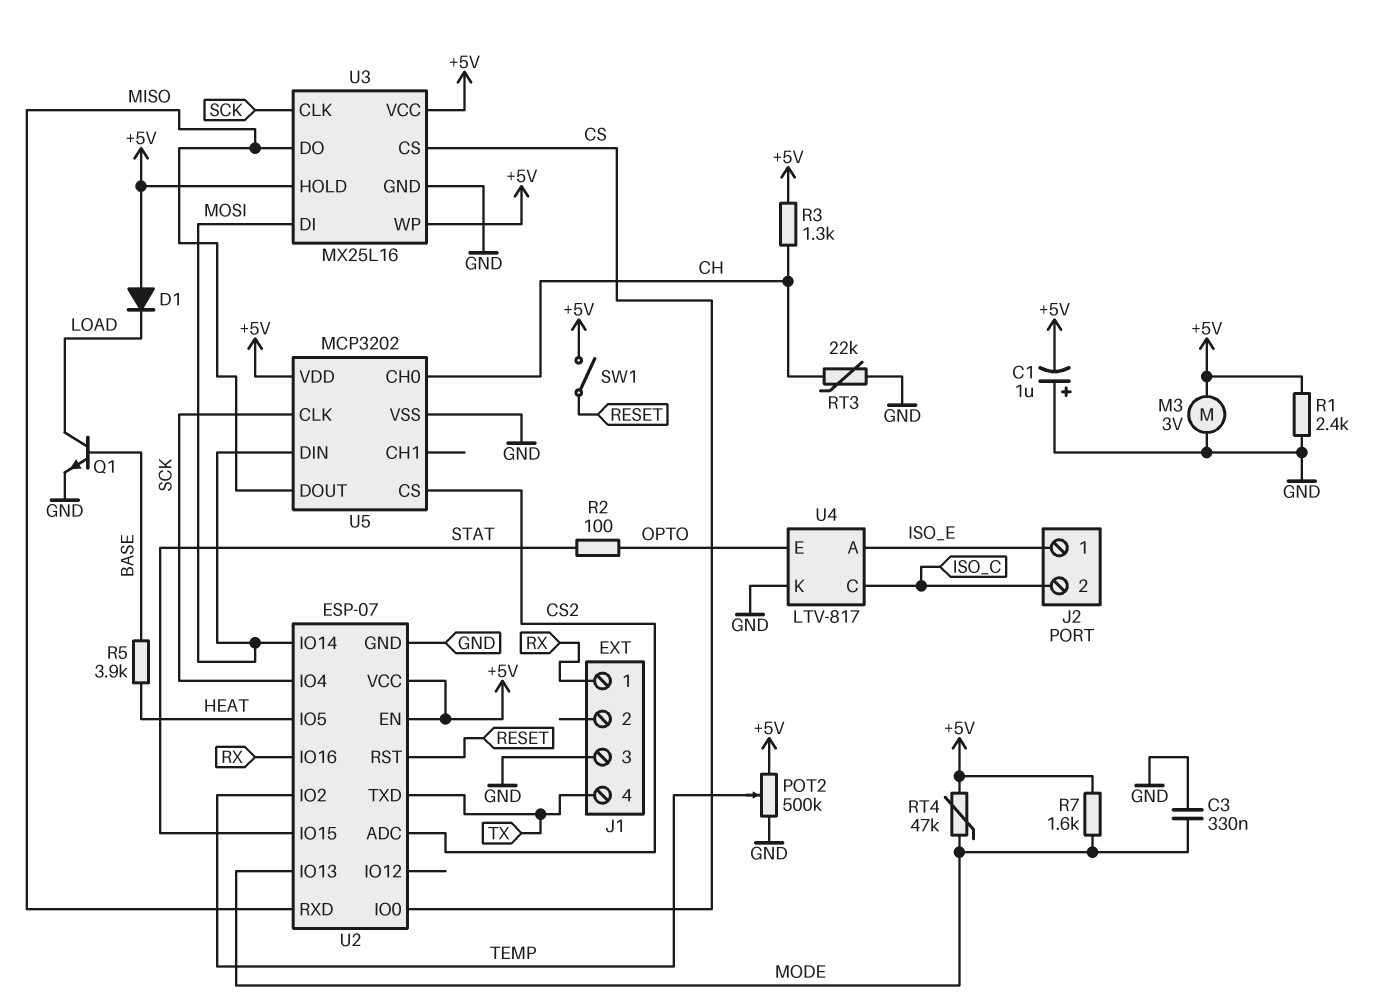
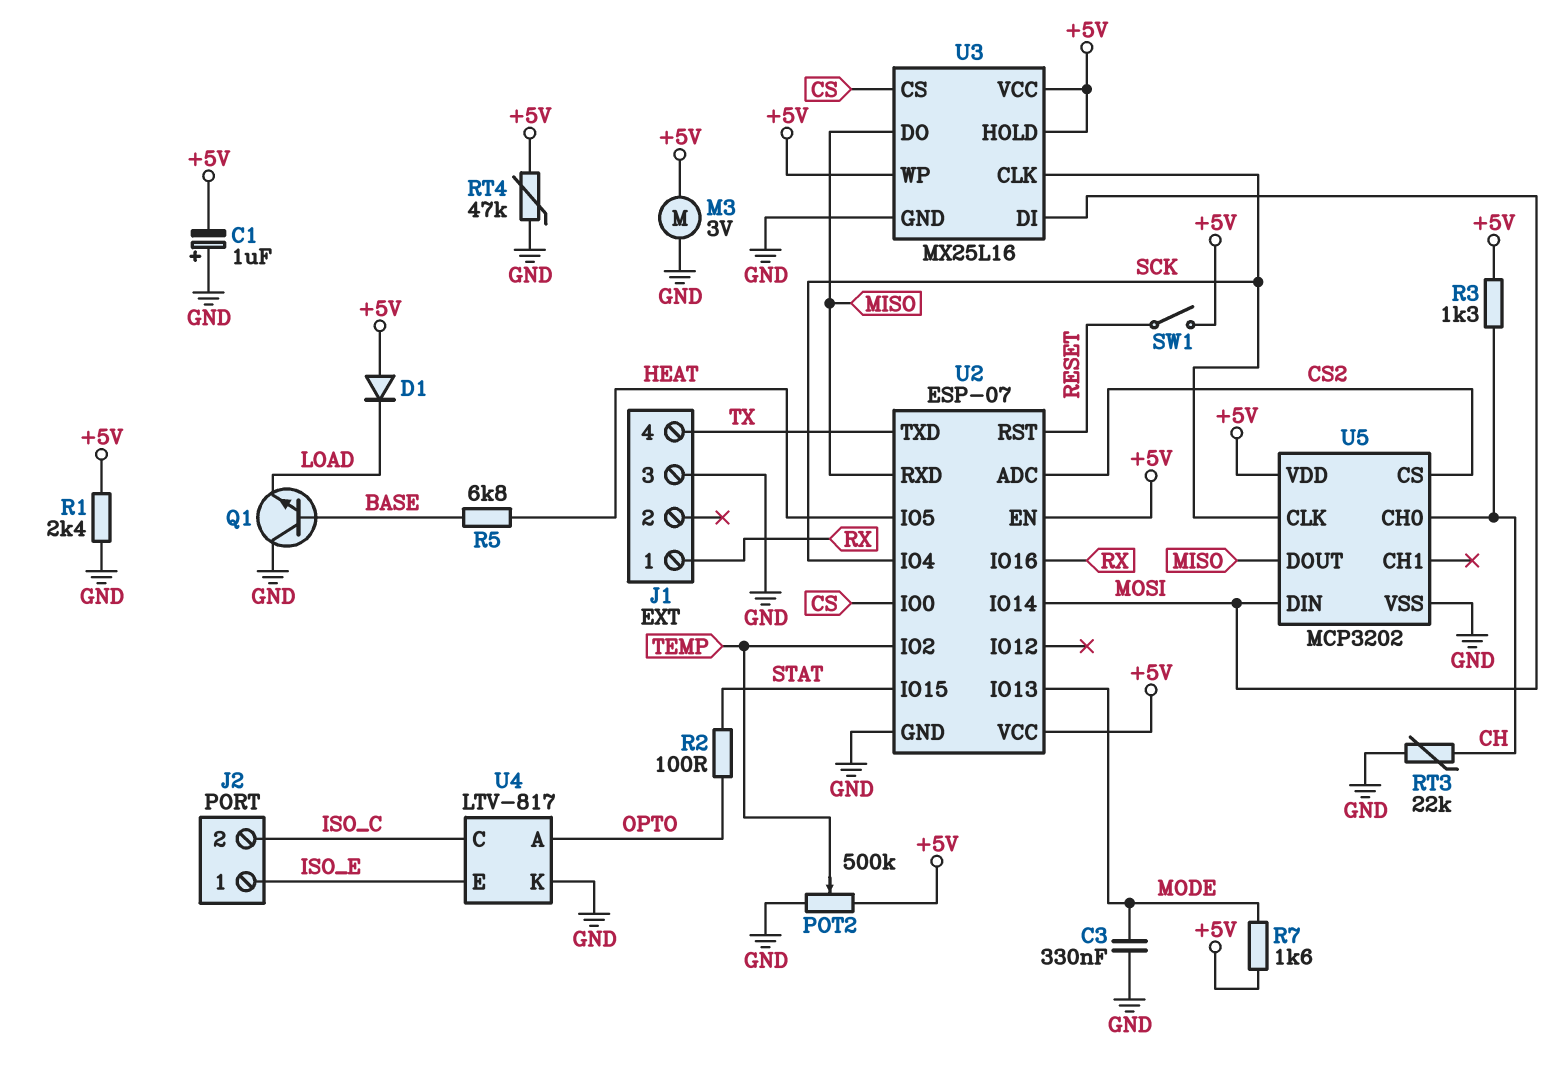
Q1: NPN (B BASE, C LOAD, E GND) -> NPN (B BASE, C GND, E LOAD)
R5: 3.9k (BASE, HEAT) -> 6.8k (BASE, HEAT)
RT4: 47k (+5V, MODE) -> 47k (+5V, GND)
U4 pin A: ISO_E -> OPTO
U4 pin E: OPTO -> ISO_E

